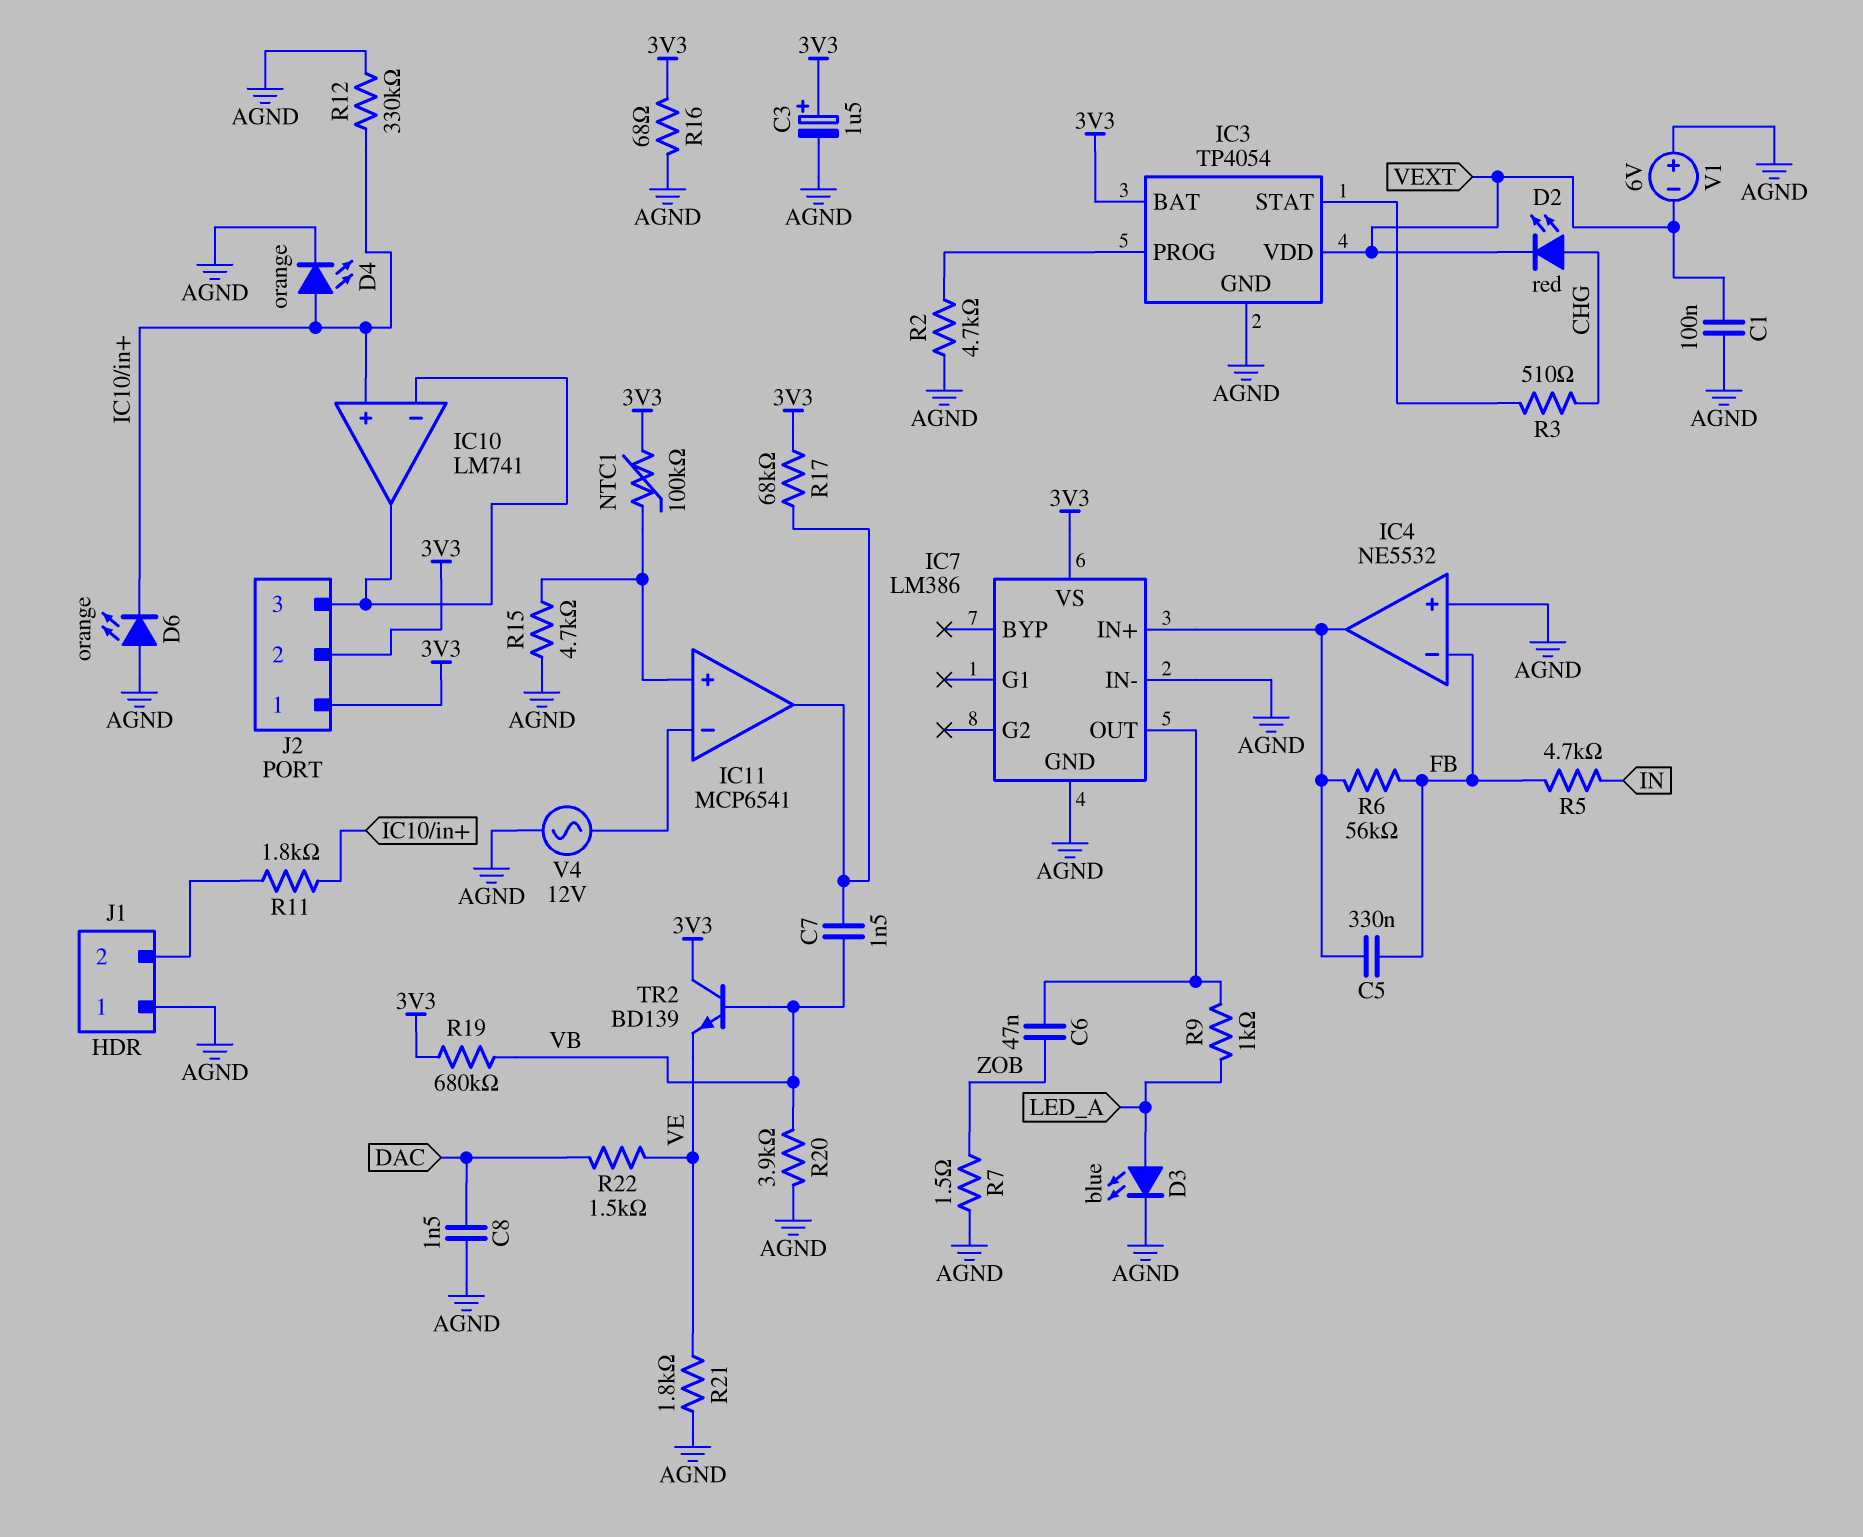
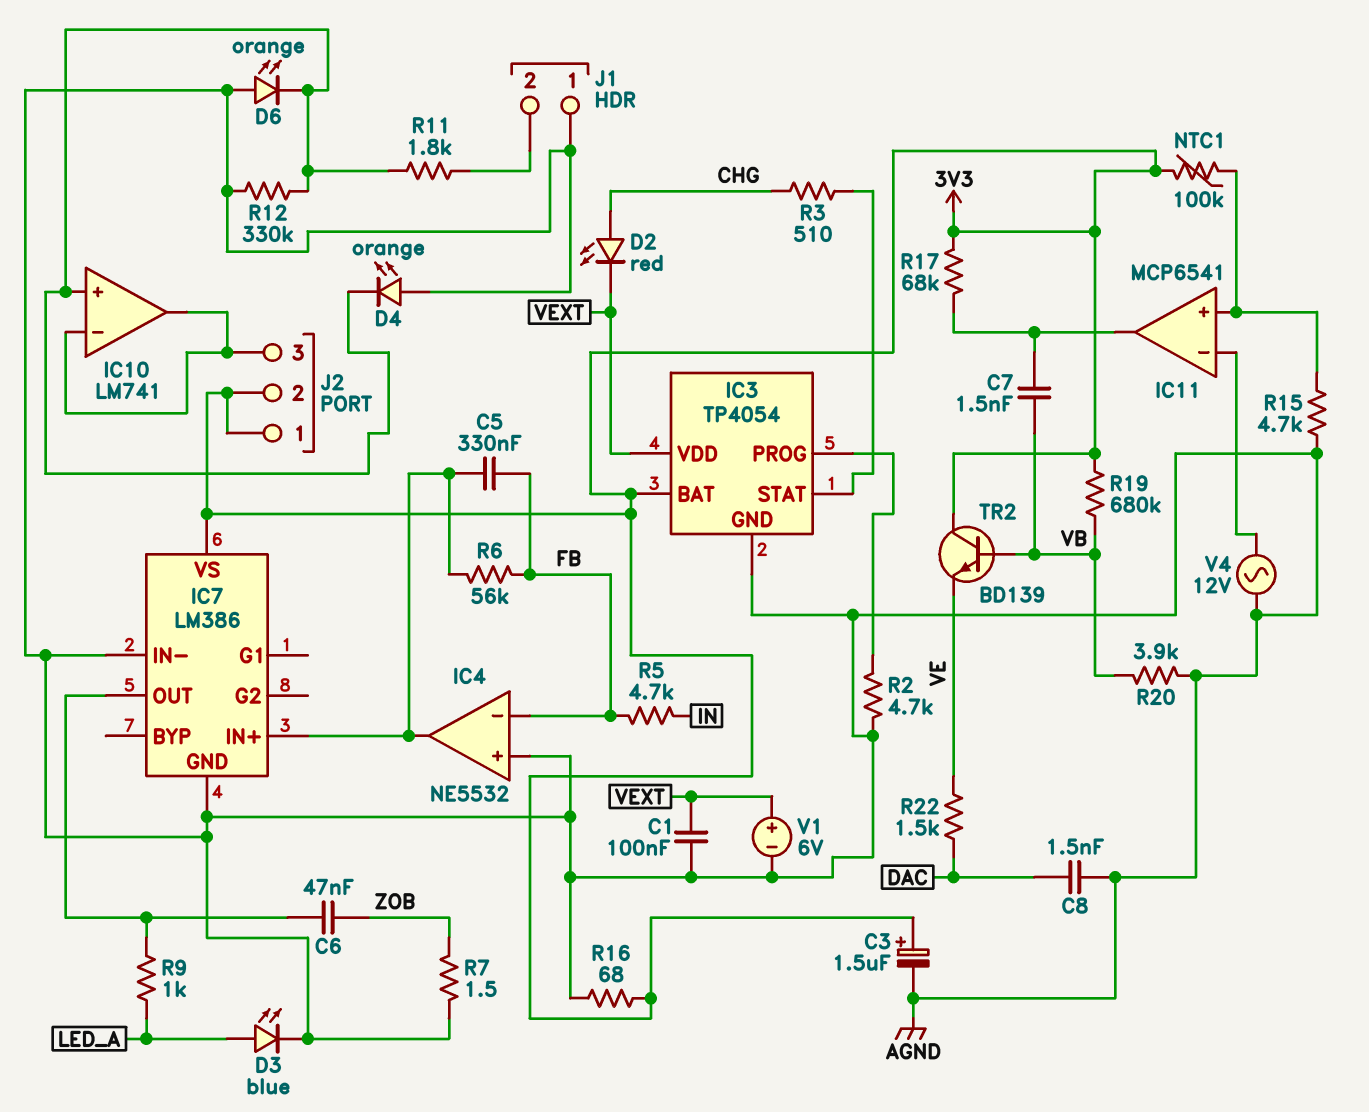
D4: LED orange (A IC10/in+, K AGND) -> LED orange (A AGND, K IC10/in+)
R21: 1.8k (AGND, VE) -> none
V1: 6V (plus AGND, minus VEXT) -> 6V (plus VEXT, minus AGND)

